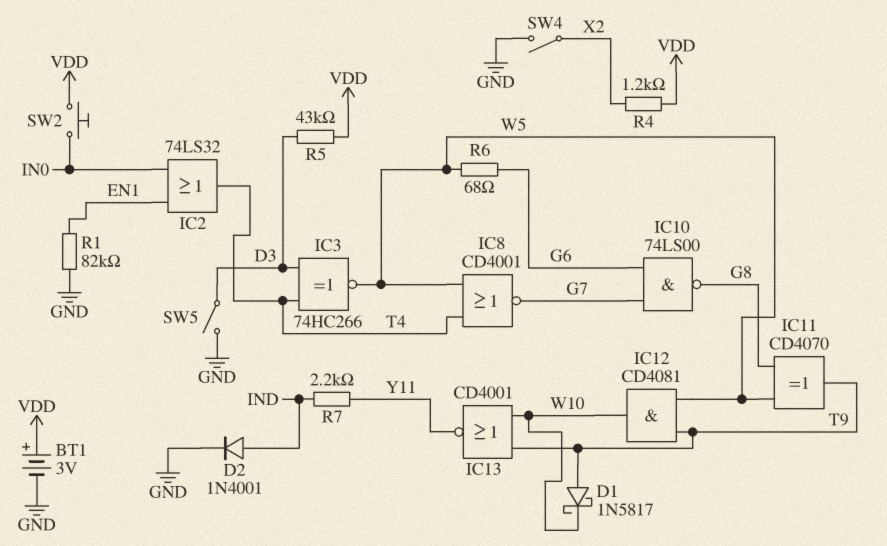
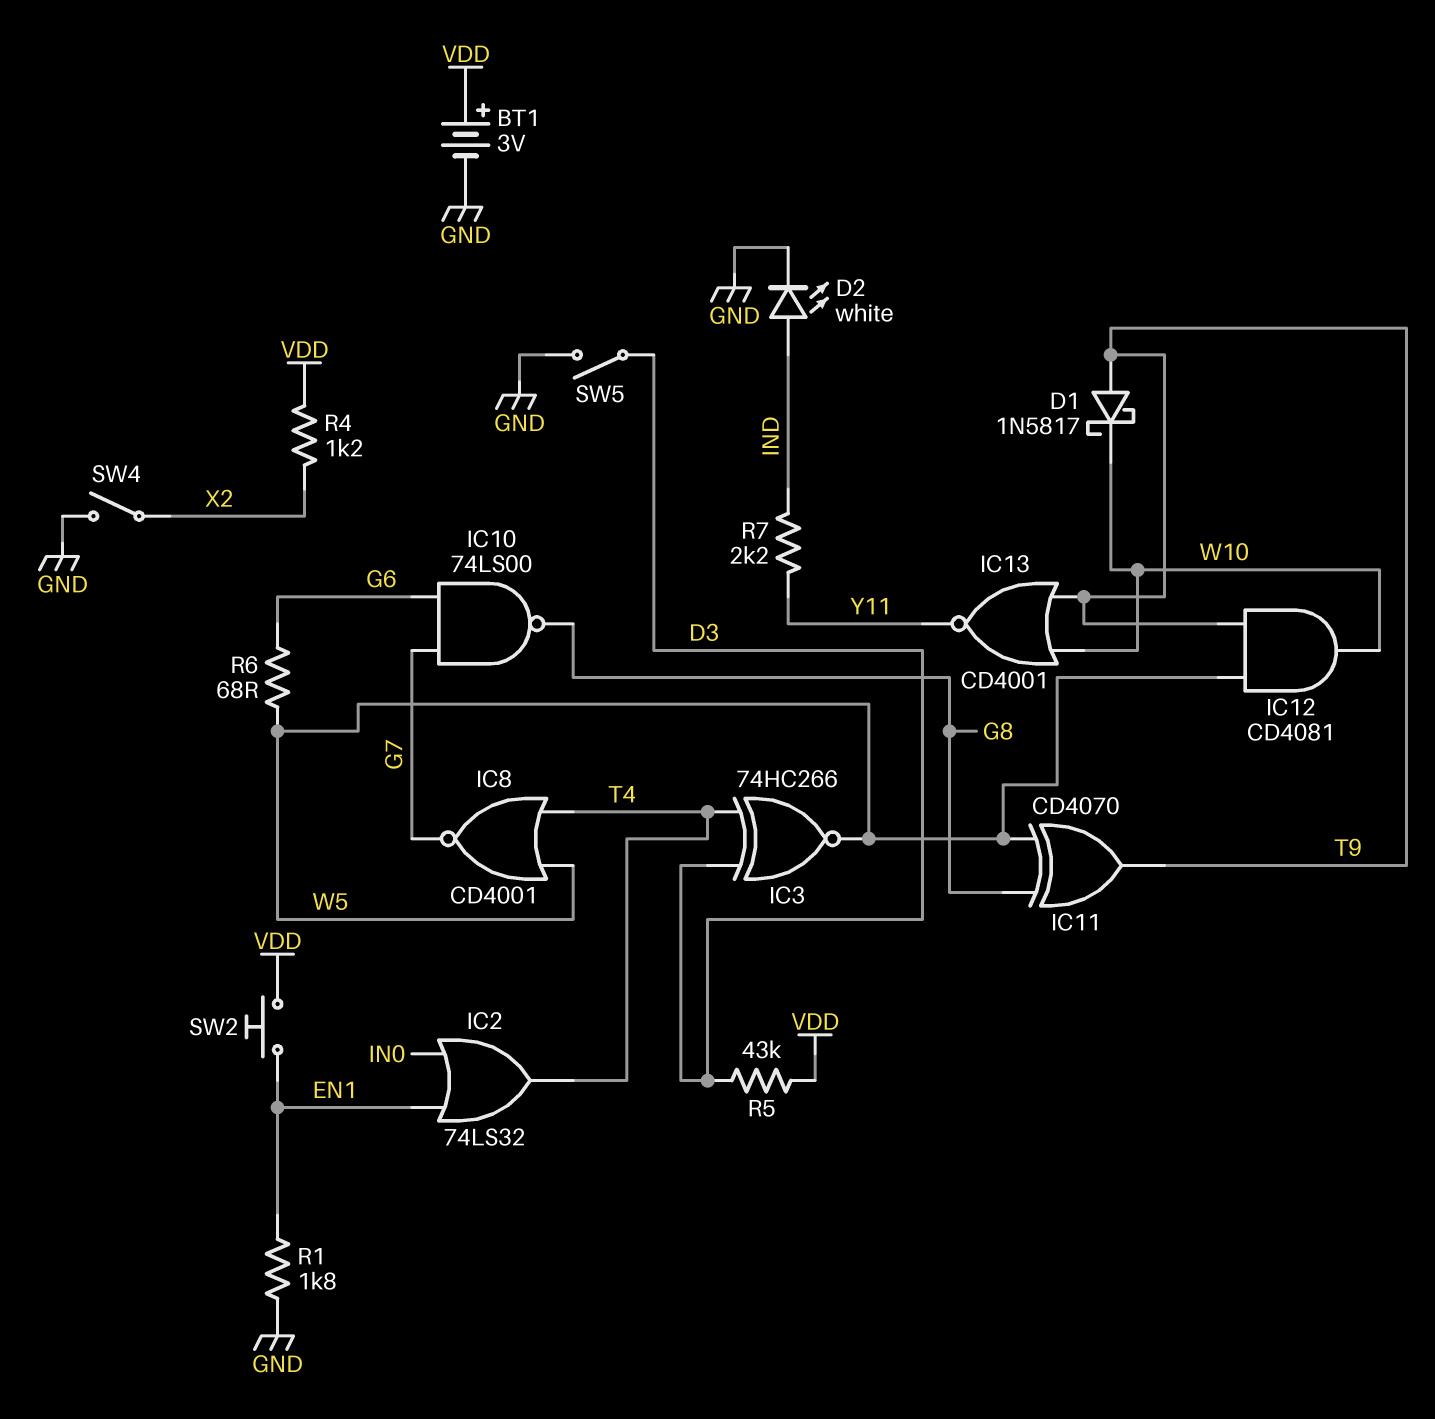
D2: diode 1N4001 (A IND, K GND) -> LED white (A IND, K GND)
R1: 82k (EN1, GND) -> 1.8k (EN1, GND)
SW2: button (IN0, VDD) -> button (EN1, VDD)

